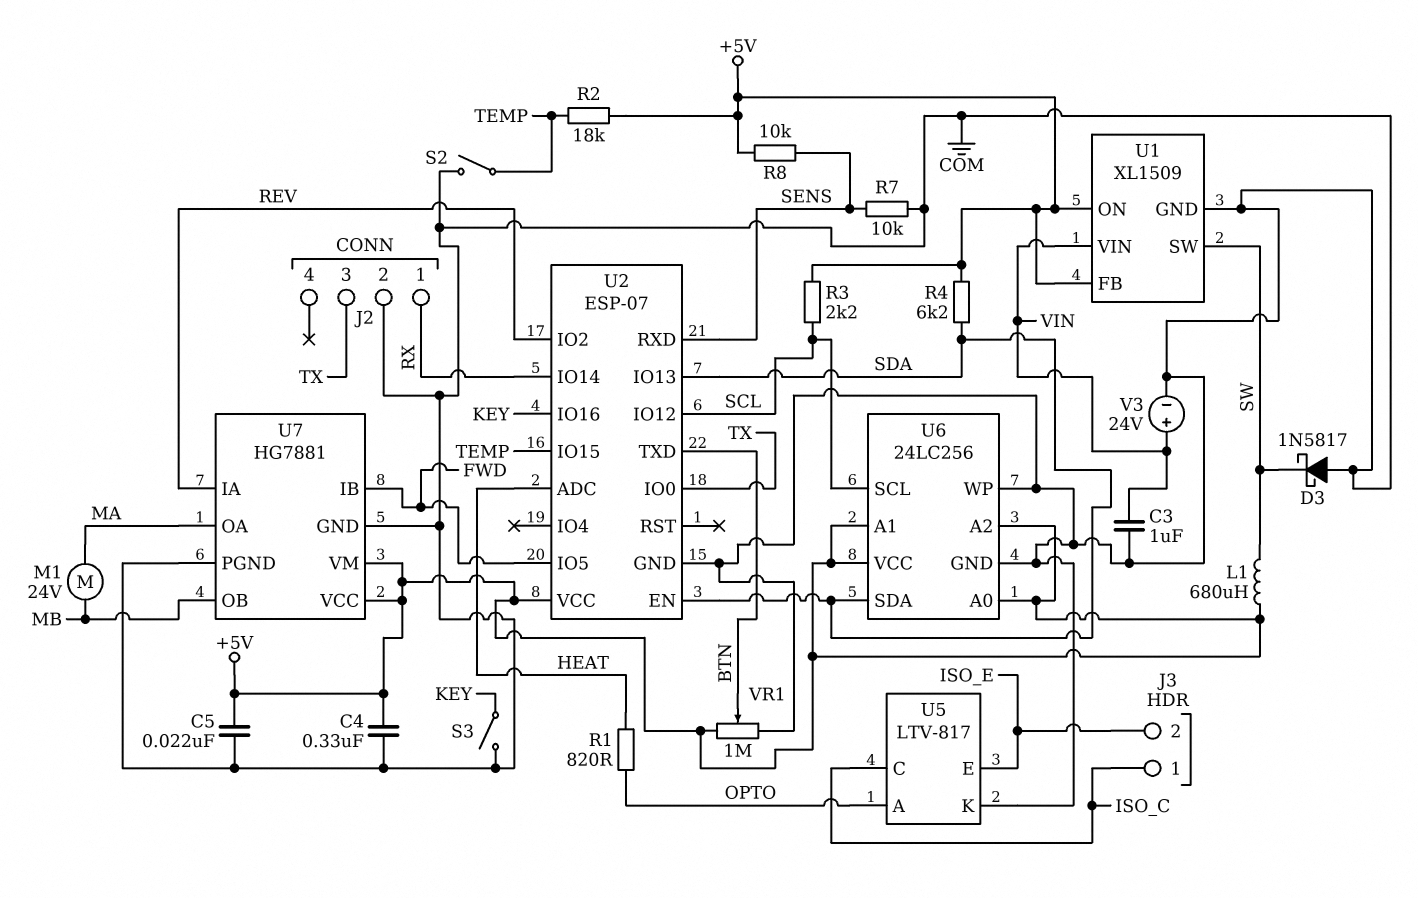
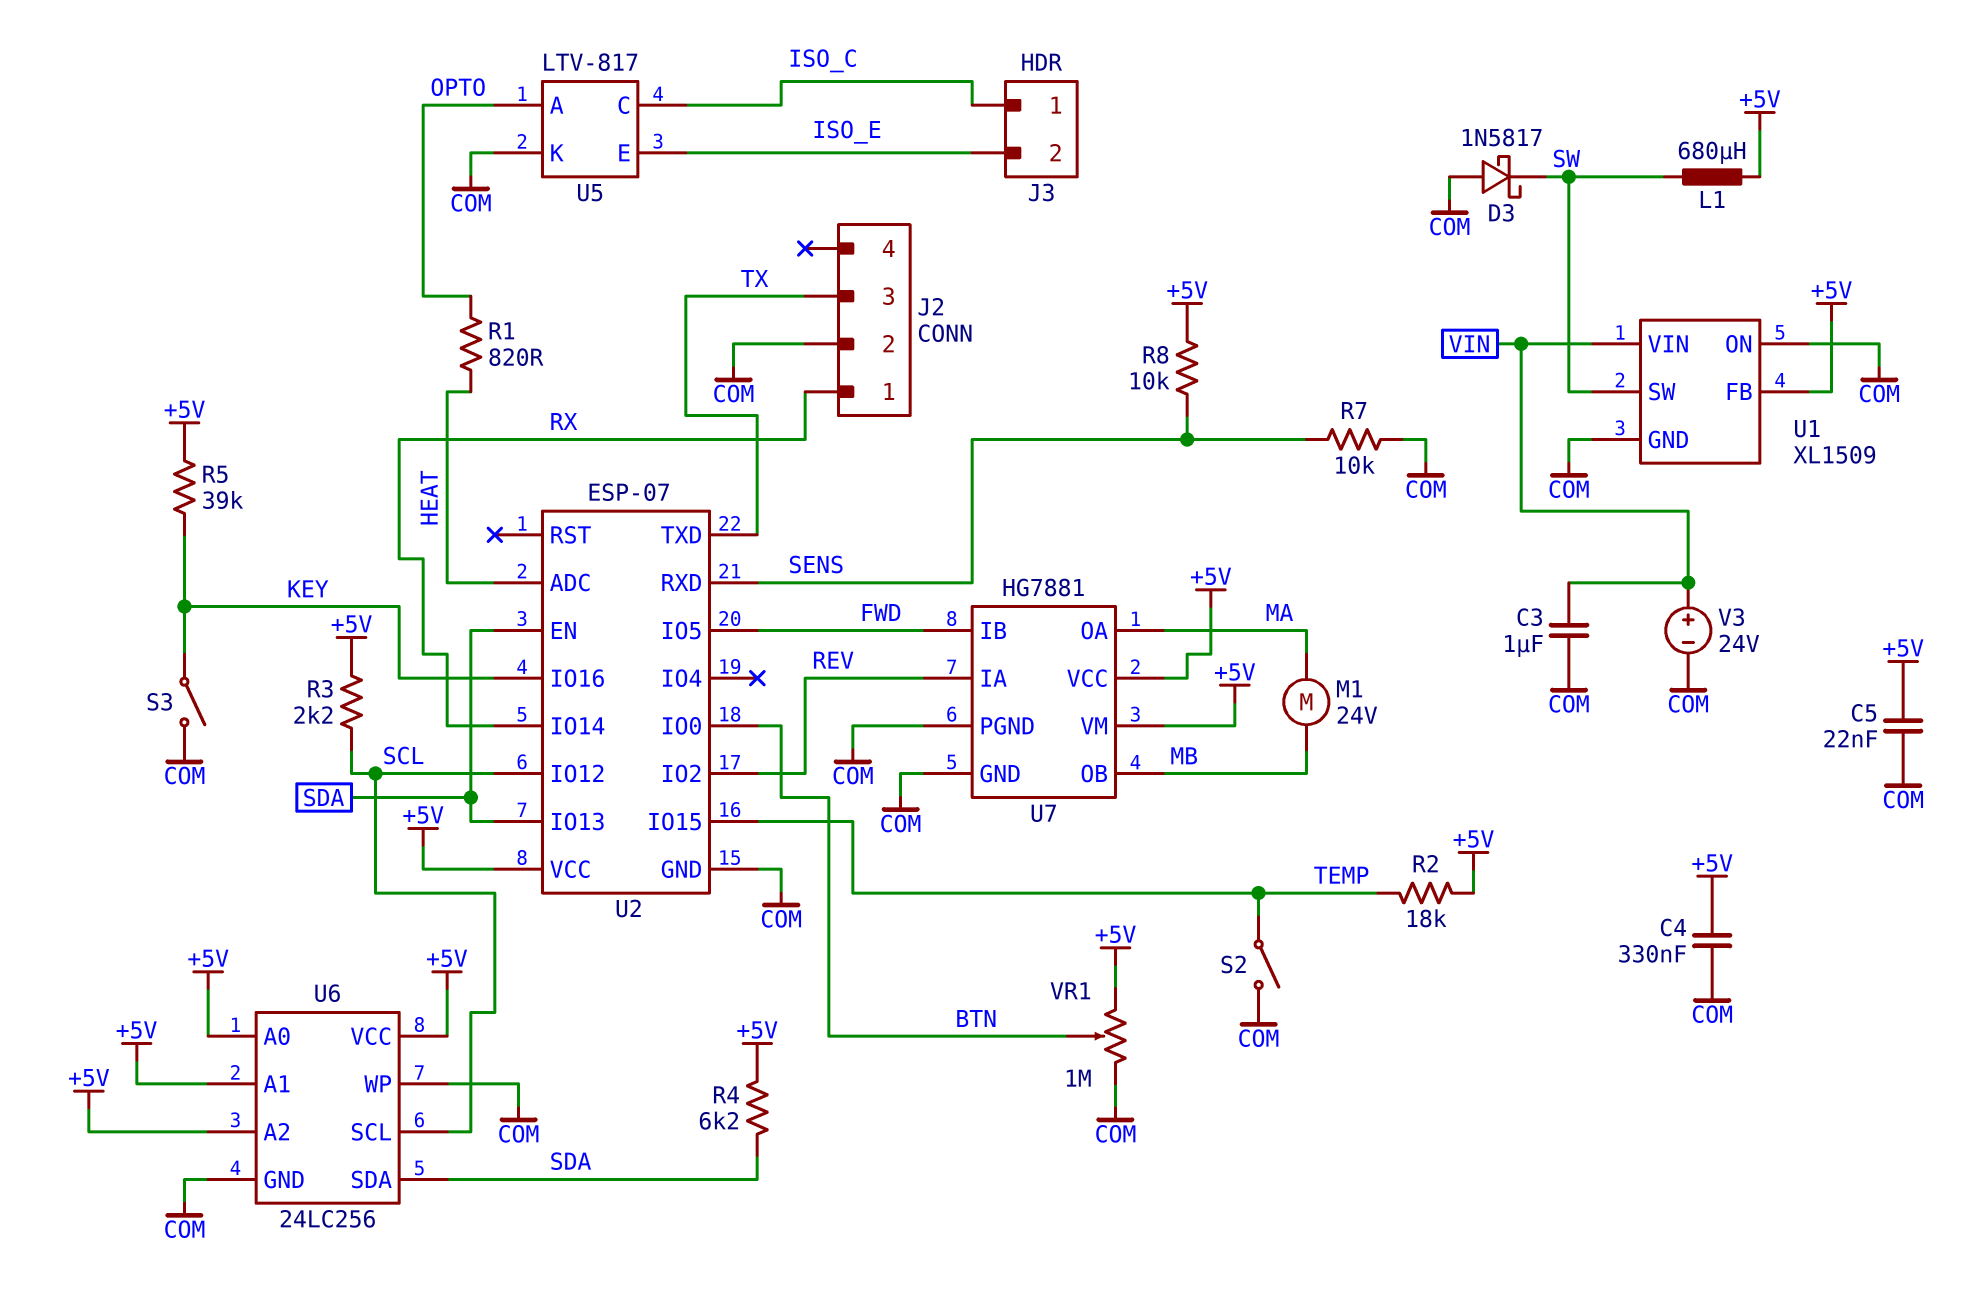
R5: none -> 39k (+5V, KEY)
U1 pin ON: +5V -> COM
U2 pin IO0: TX -> BTN
U2 pin TXD: BTN -> TX

